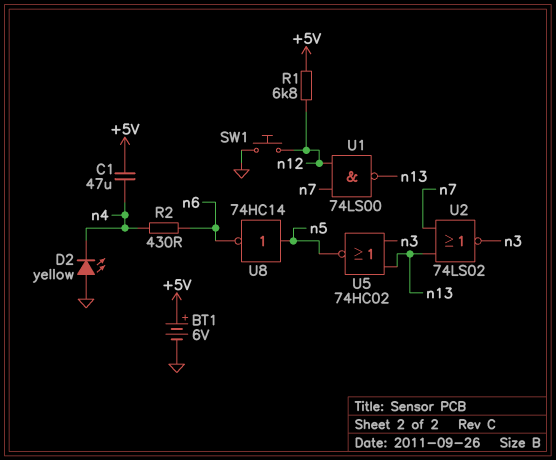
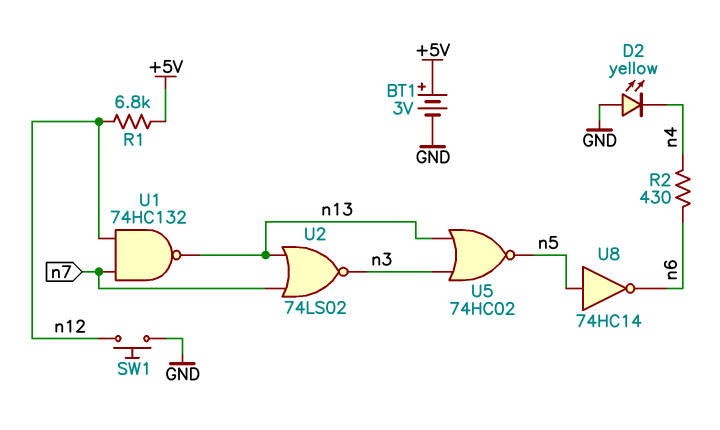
BT1: 6V (plus +5V, minus GND) -> 3V (plus +5V, minus GND)
C1: 47uF (+5V, n4) -> none
U1: NAND 74LS00 (in n7, in n12, out n13) -> NAND 74HC132 (in n7, in n12, out n13)

